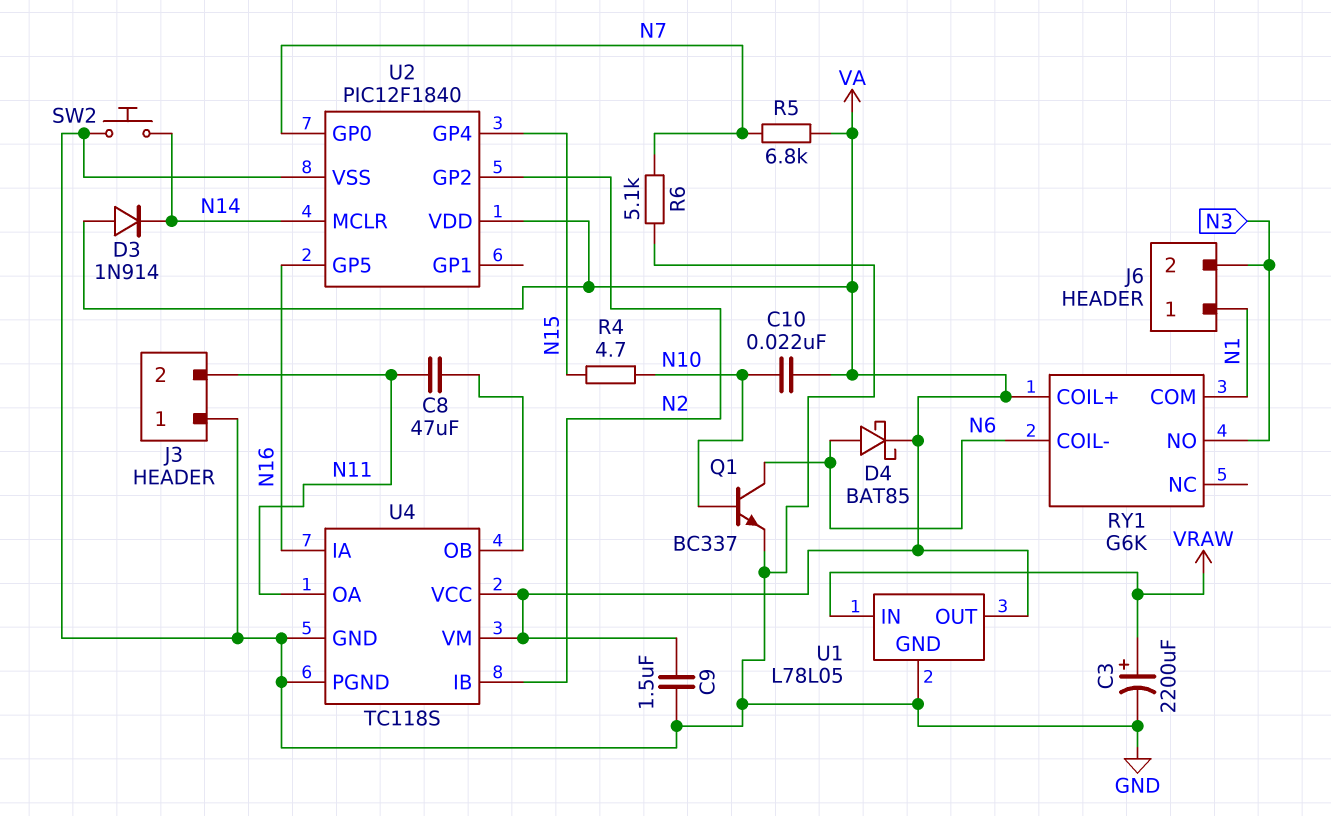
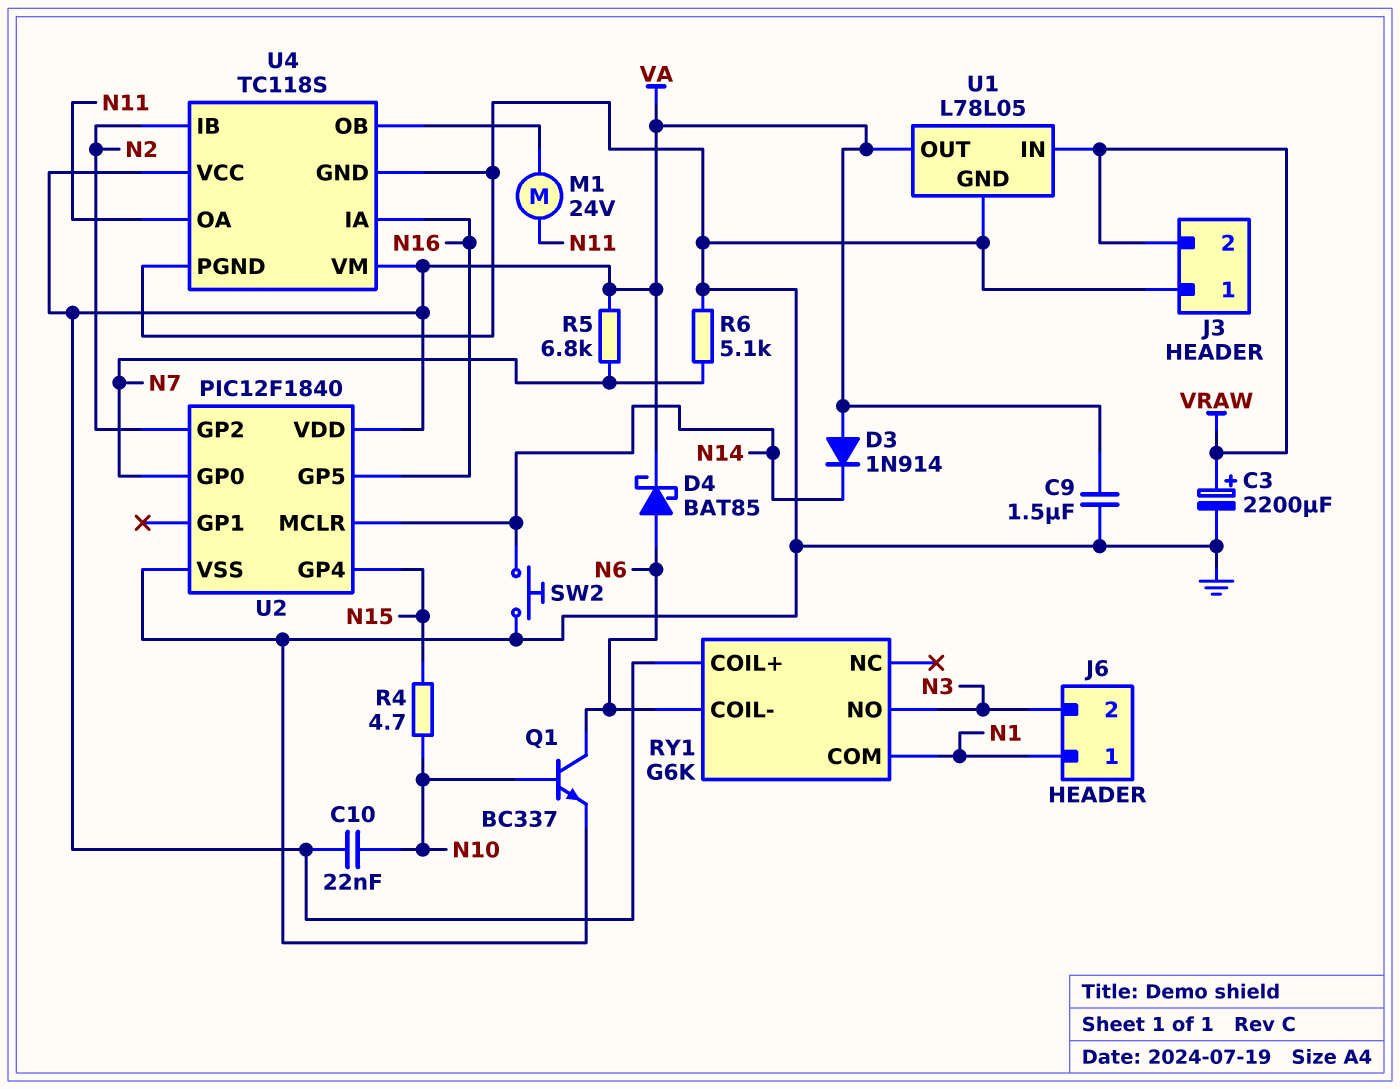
C8: 47uF (N11, U4/OB) -> none
J3 pin 2: N11 -> VRAW
M1: none -> motor 24V (N11, U4/OB)

